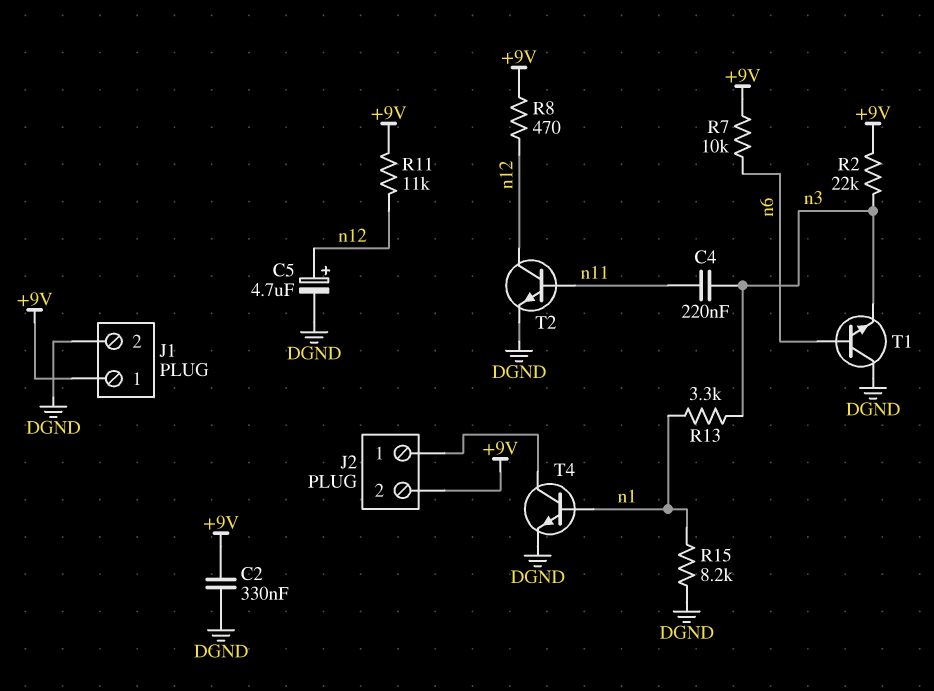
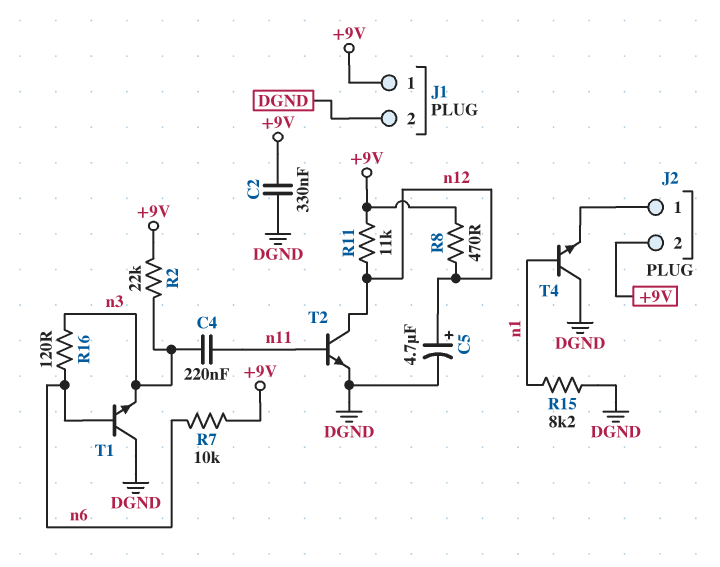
R13: 3.3k (n1, n3) -> none
R16: none -> 120 (n3, n6)
T4: NPN (B n1, C J2/1, E DGND) -> NPN (B n1, C DGND, E J2/1)

